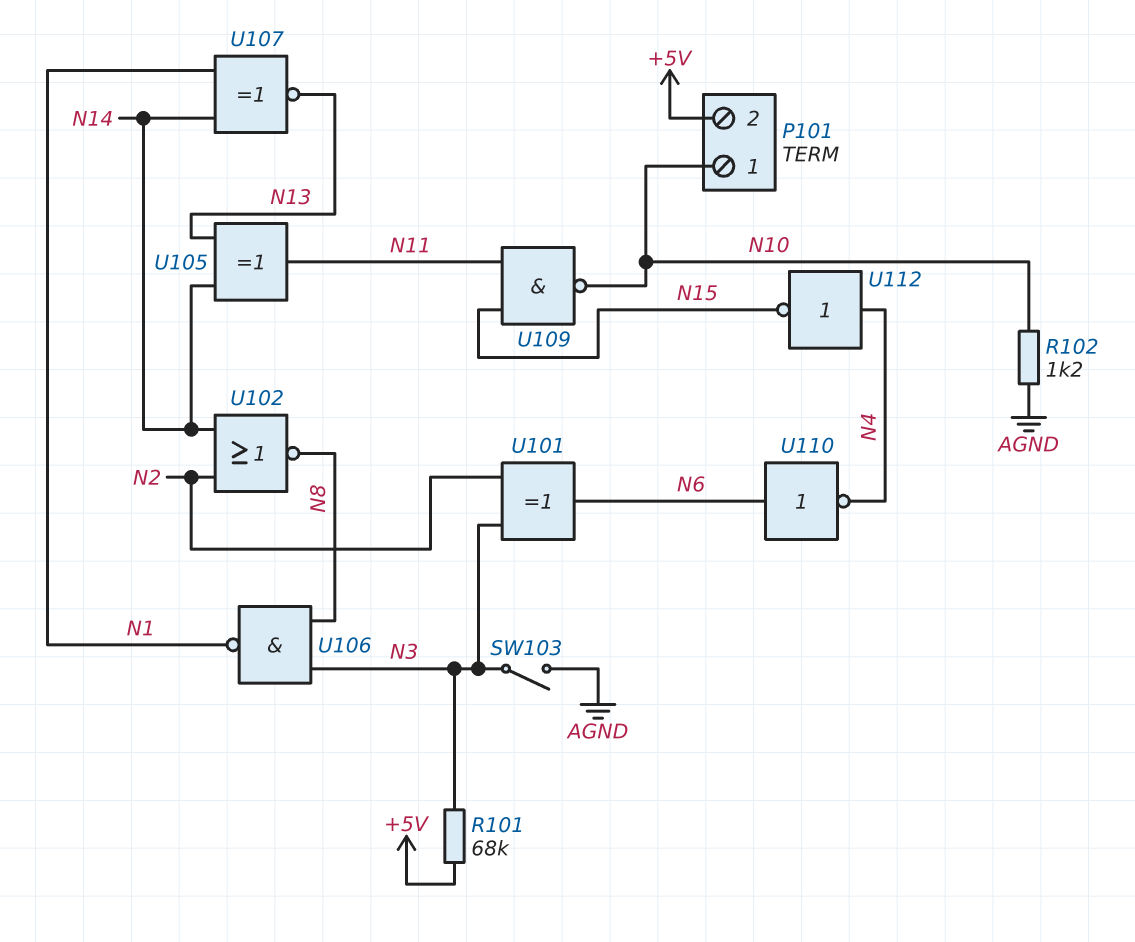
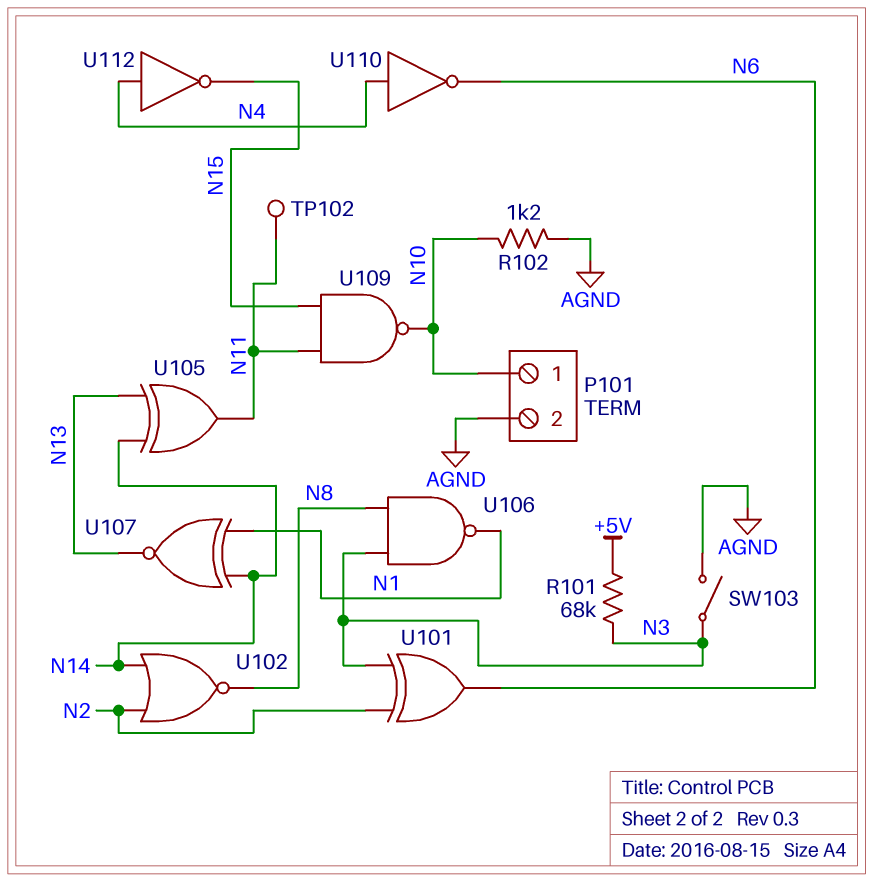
P101 pin 2: +5V -> AGND
TP102: none -> test point (N11)
U110: NOT (in N6, out N4) -> NOT (in N4, out N6)

